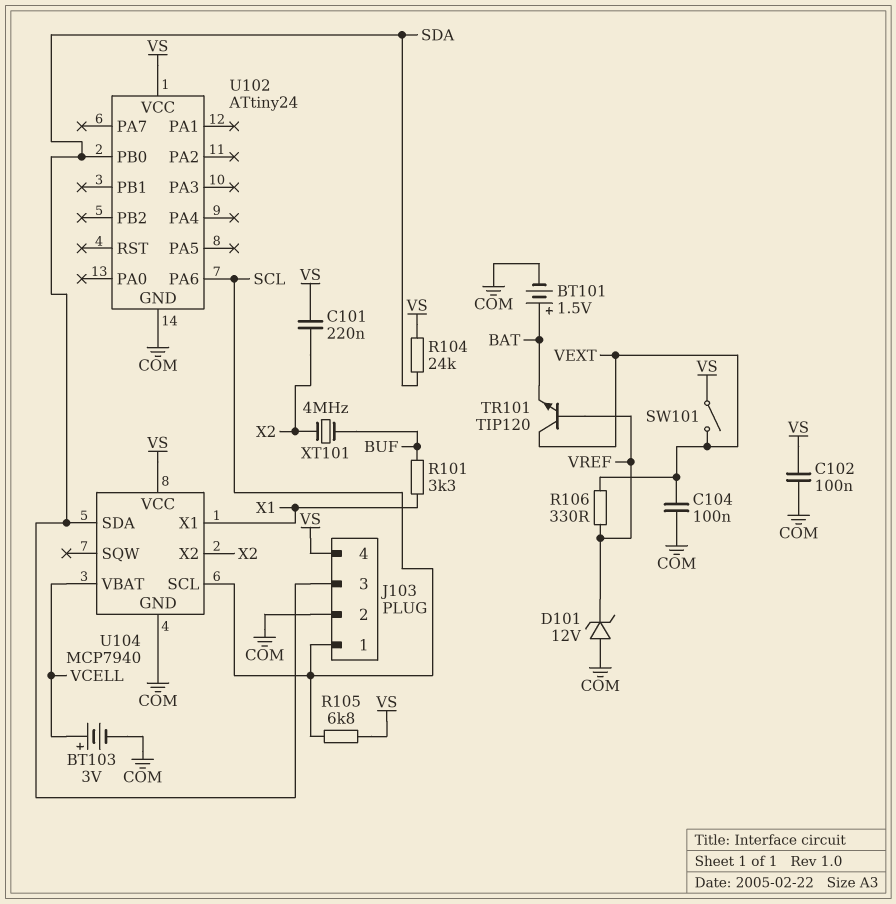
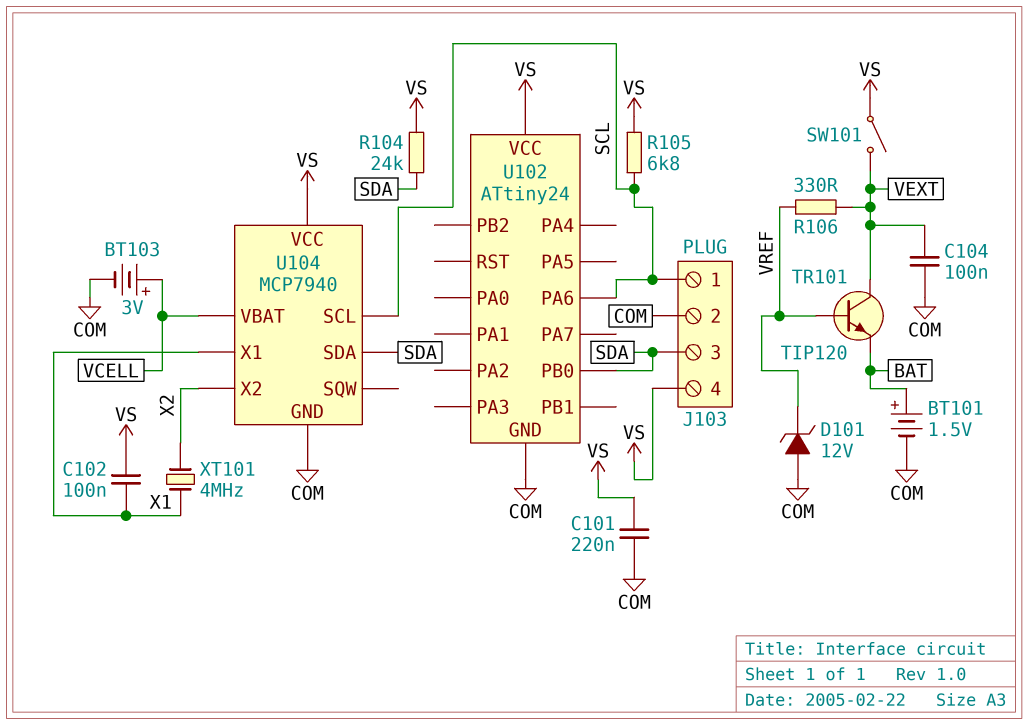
C101: 220nF (VS, X2) -> 220nF (COM, VS)
C102: 100nF (COM, VS) -> 100nF (VS, X1)
R101: 3.3k (BUF, X1) -> none
XT101: 4MHz (BUF, X2) -> 4MHz (X1, X2)

